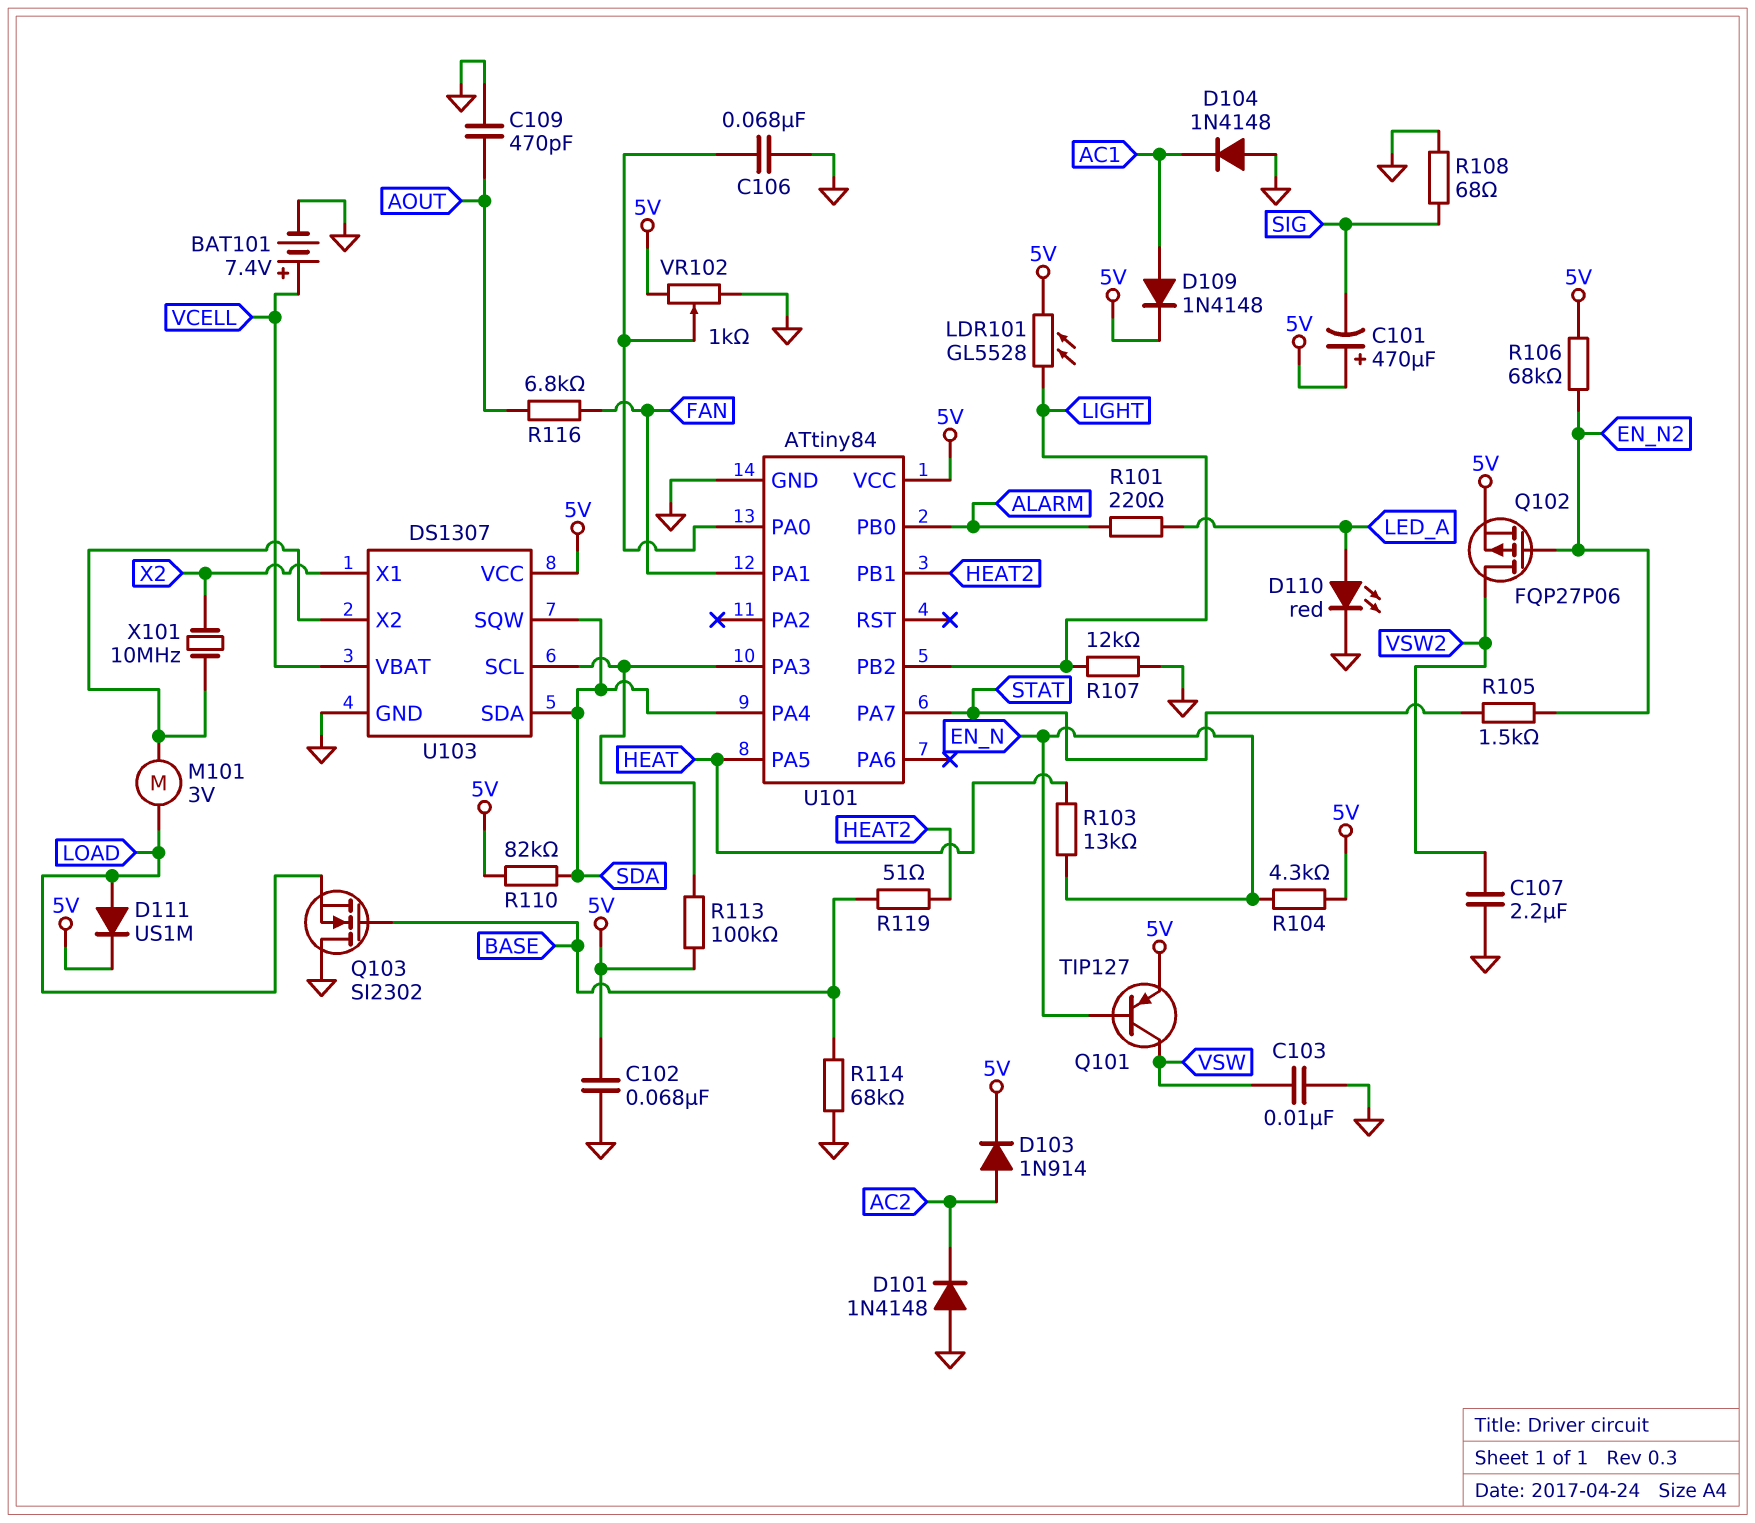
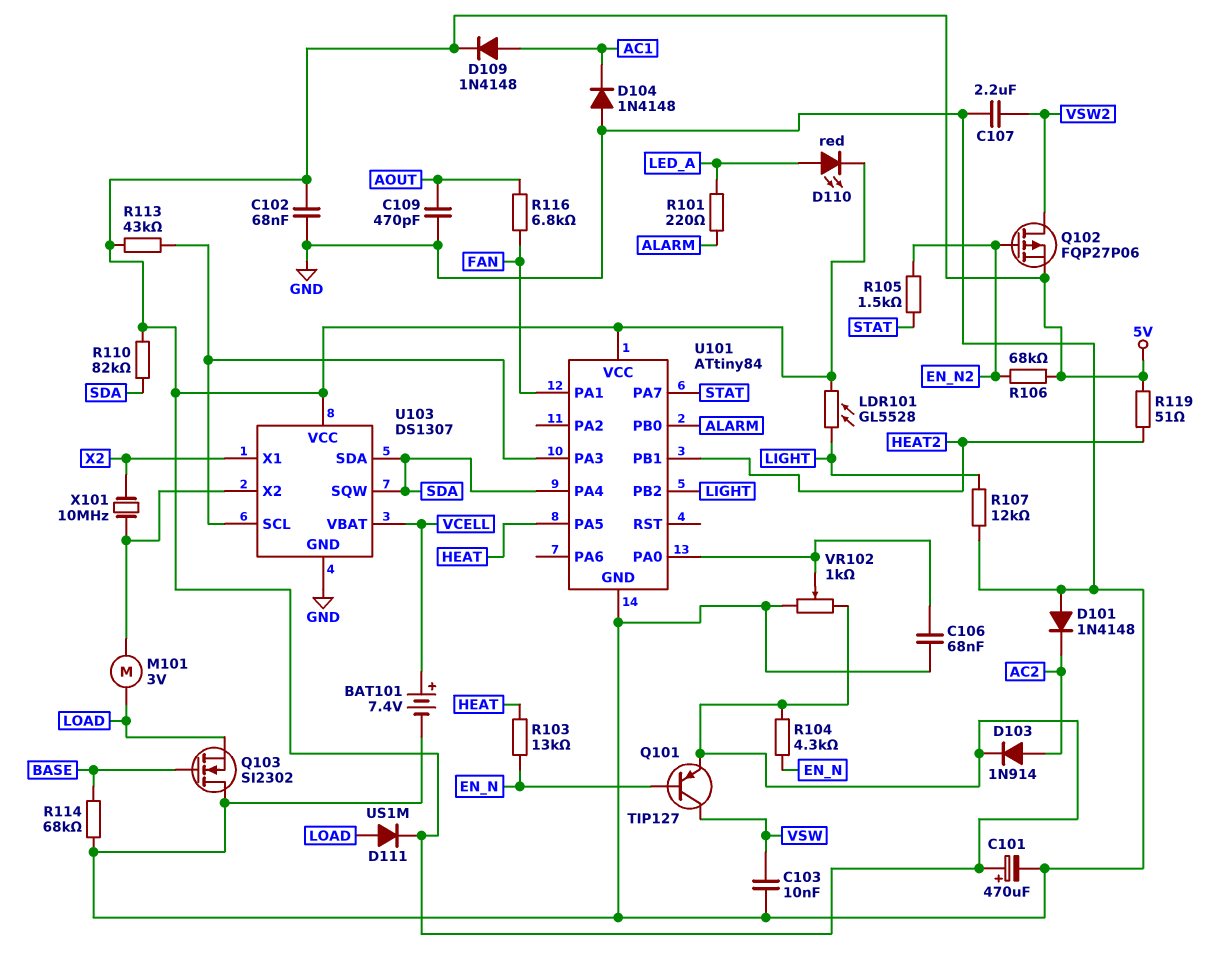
C101: 470uF (plus 5V, minus SIG) -> 470uF (plus 5V, minus GND)
D110: LED red (A LED_A, K GND) -> LED red (A LED_A, K 5V)
R108: 68 (GND, SIG) -> none
R113: 100k (5V, U101/PA3) -> 43k (5V, U101/PA3)
R119: 51 (BASE, HEAT2) -> 51 (5V, HEAT2)

